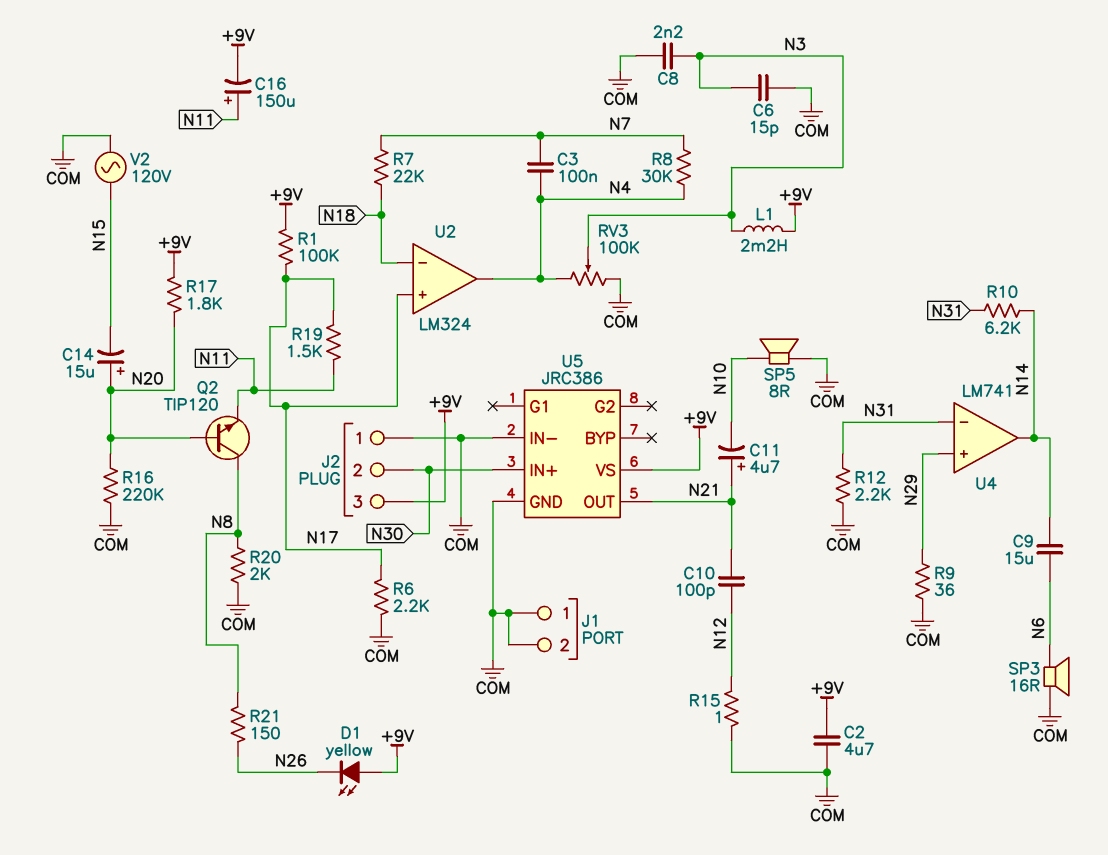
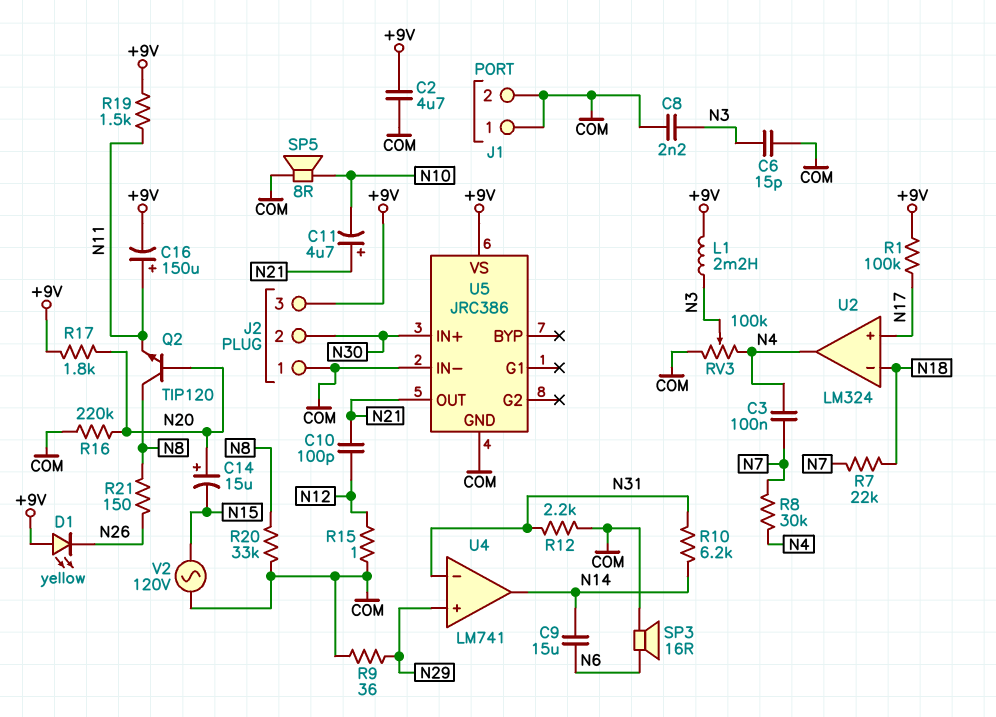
R6: 2.2k (COM, N17) -> none
R19: 1.5k (N11, N17) -> 1.5k (+9V, N11)
R20: 2k (COM, N8) -> 33k (COM, N8)

